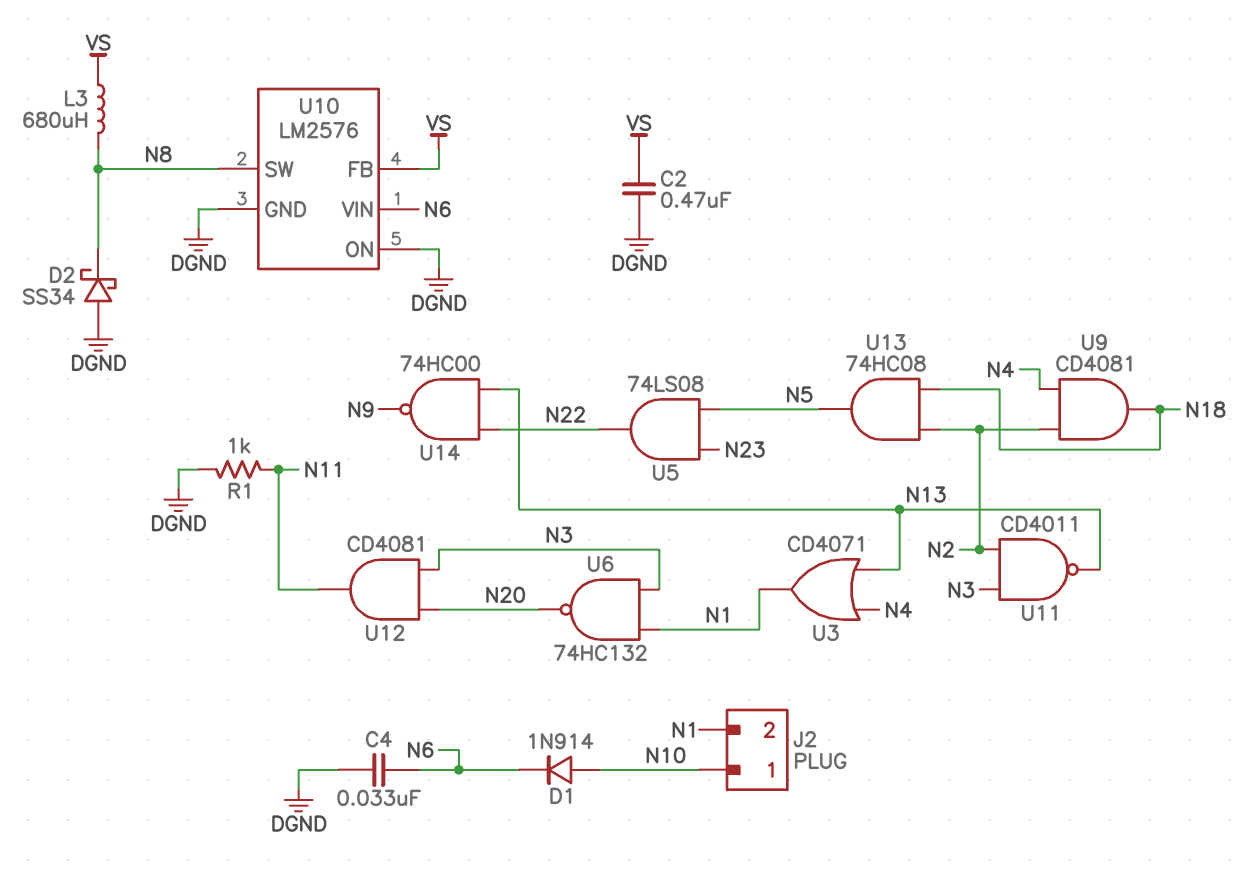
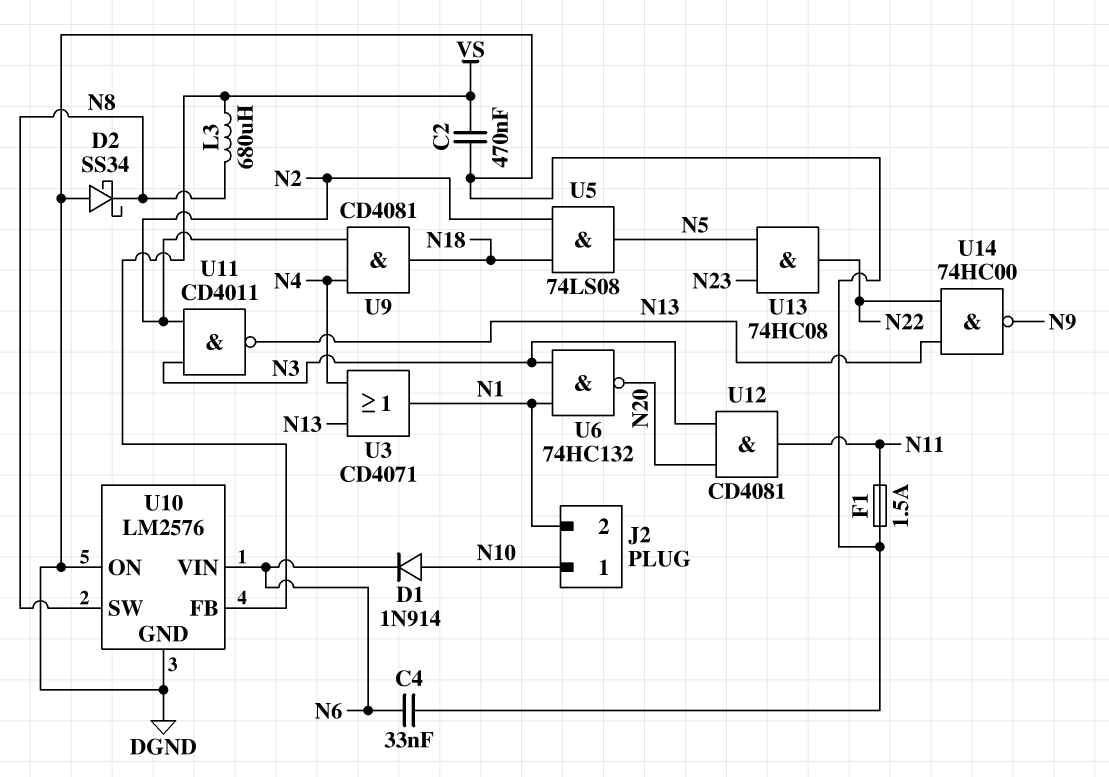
F1: none -> 1.5A (DGND, N11)
R1: 1k (DGND, N11) -> none
U5: AND 74LS08 (in N5, in N23, out N22) -> AND 74LS08 (in N2, in N18, out N5)
U13: AND 74HC08 (in N2, in N18, out N5) -> AND 74HC08 (in N5, in N23, out N22)

